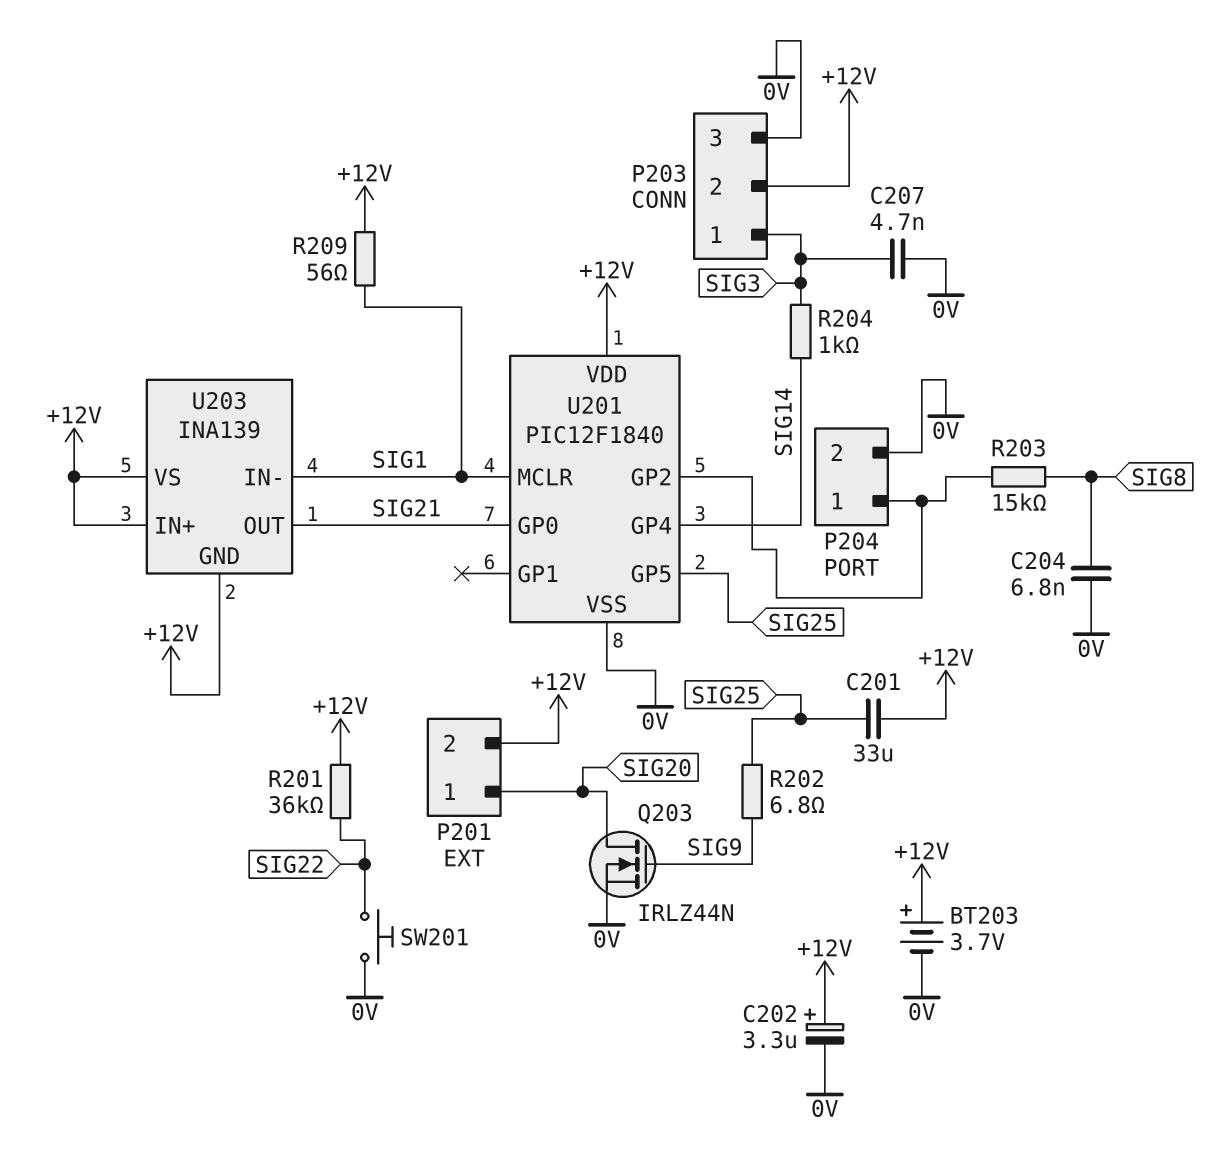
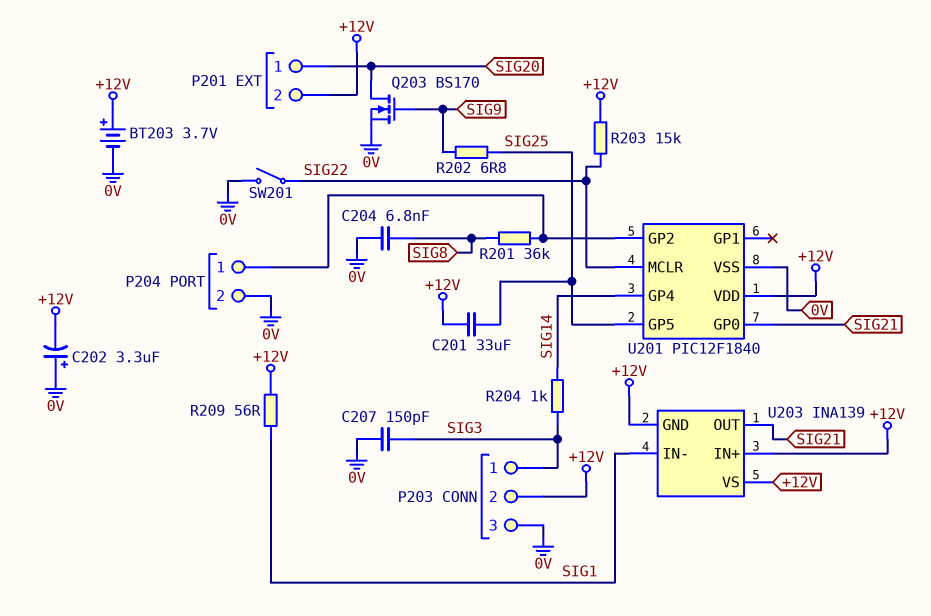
C202: 3.3uF (plus +12V, minus 0V) -> 3.3uF (plus 0V, minus +12V)
C207: 4.7nF (0V, SIG3) -> 150pF (0V, SIG3)
Q203: NMOS IRLZ44N (G SIG9, D SIG20, S 0V) -> NMOS BS170 (G SIG9, D SIG20, S 0V)
R201: 36k (+12V, SIG22) -> 36k (P204/1, SIG8)
R203: 15k (P204/1, SIG8) -> 15k (+12V, SIG22)
SW201: button (0V, SIG22) -> switch (0V, SIG22)
U201 pin MCLR: SIG1 -> SIG22

